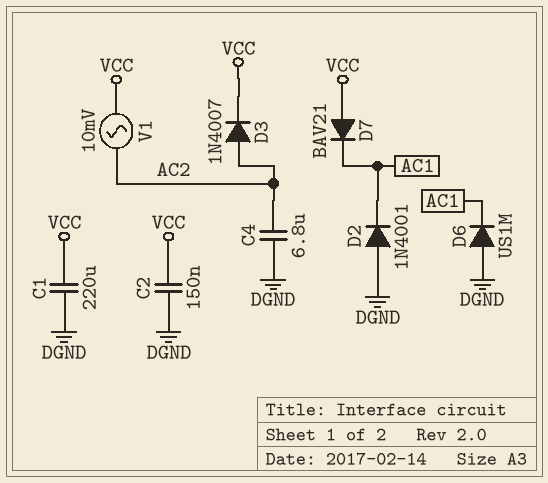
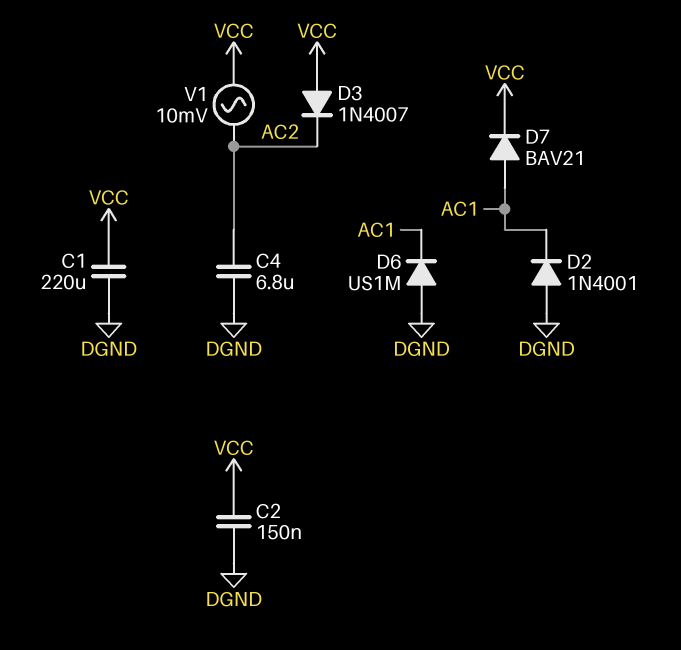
D3: diode 1N4007 (A AC2, K VCC) -> diode 1N4007 (A VCC, K AC2)
D7: diode BAV21 (A VCC, K AC1) -> diode BAV21 (A AC1, K VCC)

